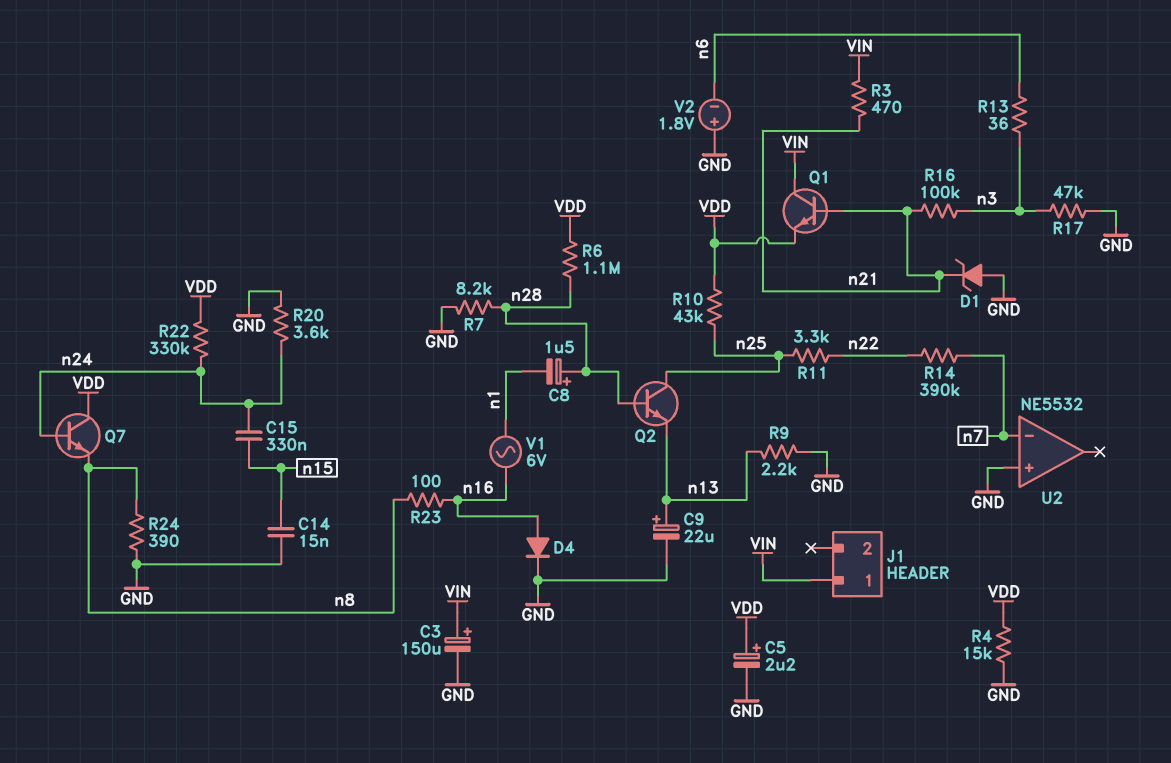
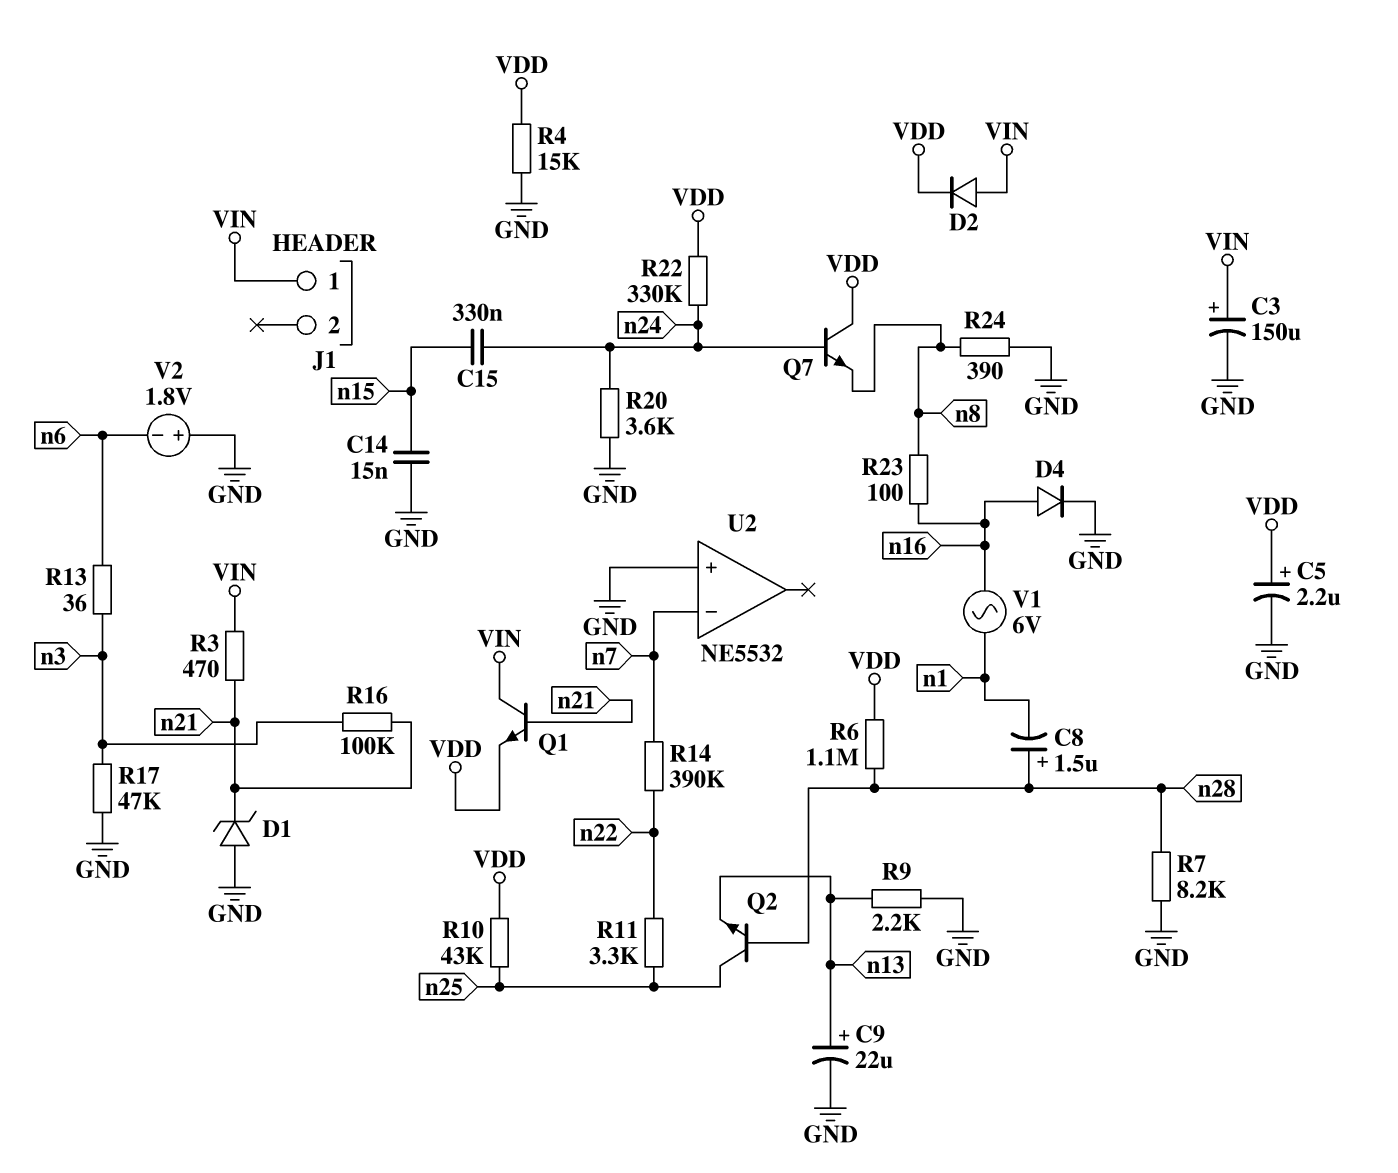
D2: none -> diode (A VIN, K VDD)

